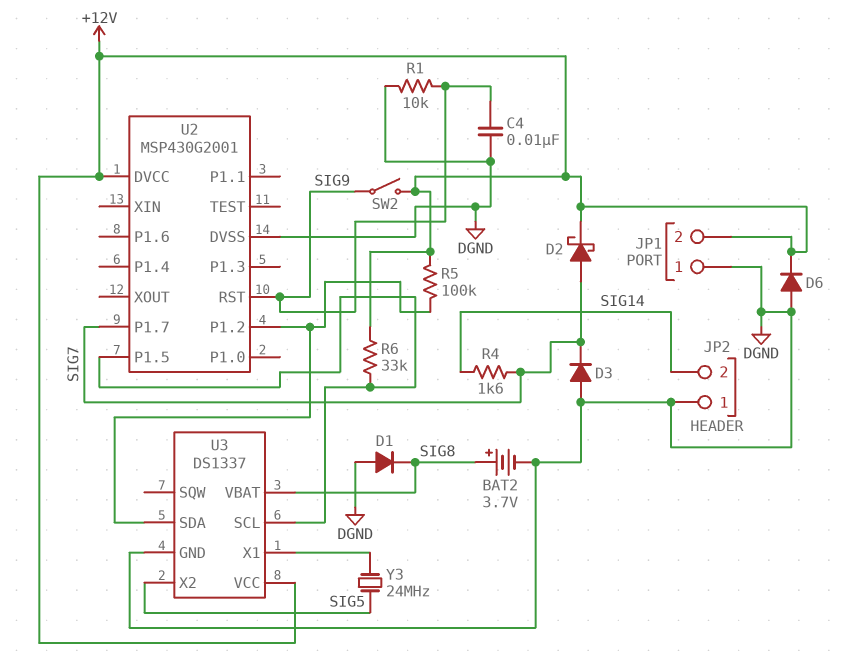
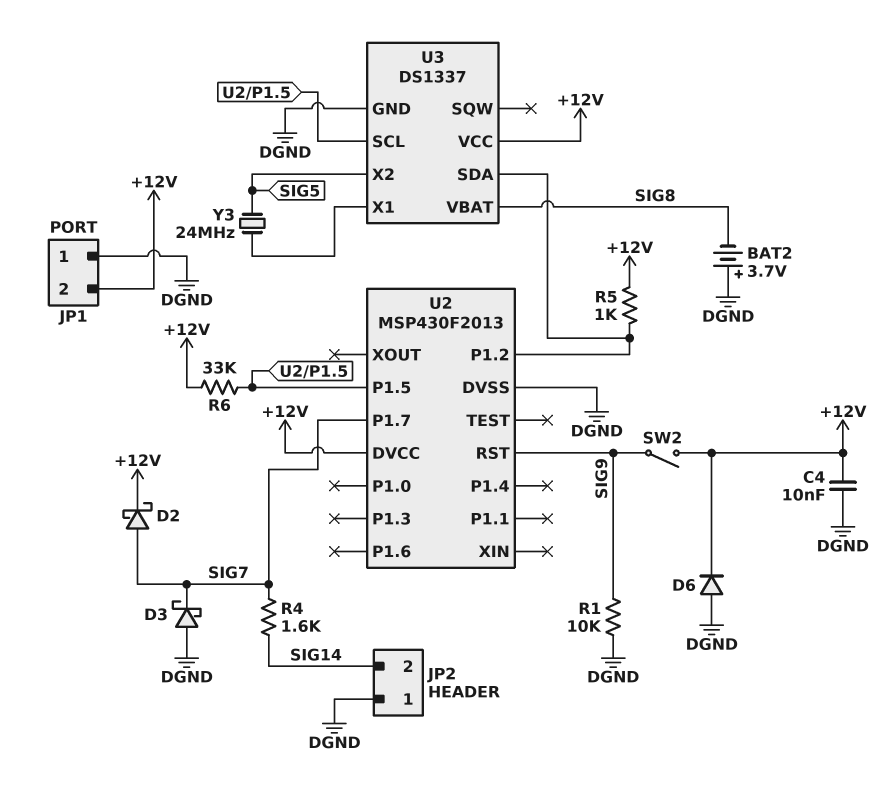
BAT2: 3.7V (plus SIG8, minus DGND) -> 3.7V (plus DGND, minus SIG8)
C4: 10nF (DGND, SIG9) -> 10nF (+12V, DGND)
D1: diode (A DGND, K SIG8) -> none
D3: diode (A DGND, K SIG7) -> schottky (A DGND, K SIG7)
R5: 100k (+12V, U2/P1.2) -> 1k (+12V, U2/P1.2)
U2: MSP430G2001 -> MSP430F2013

